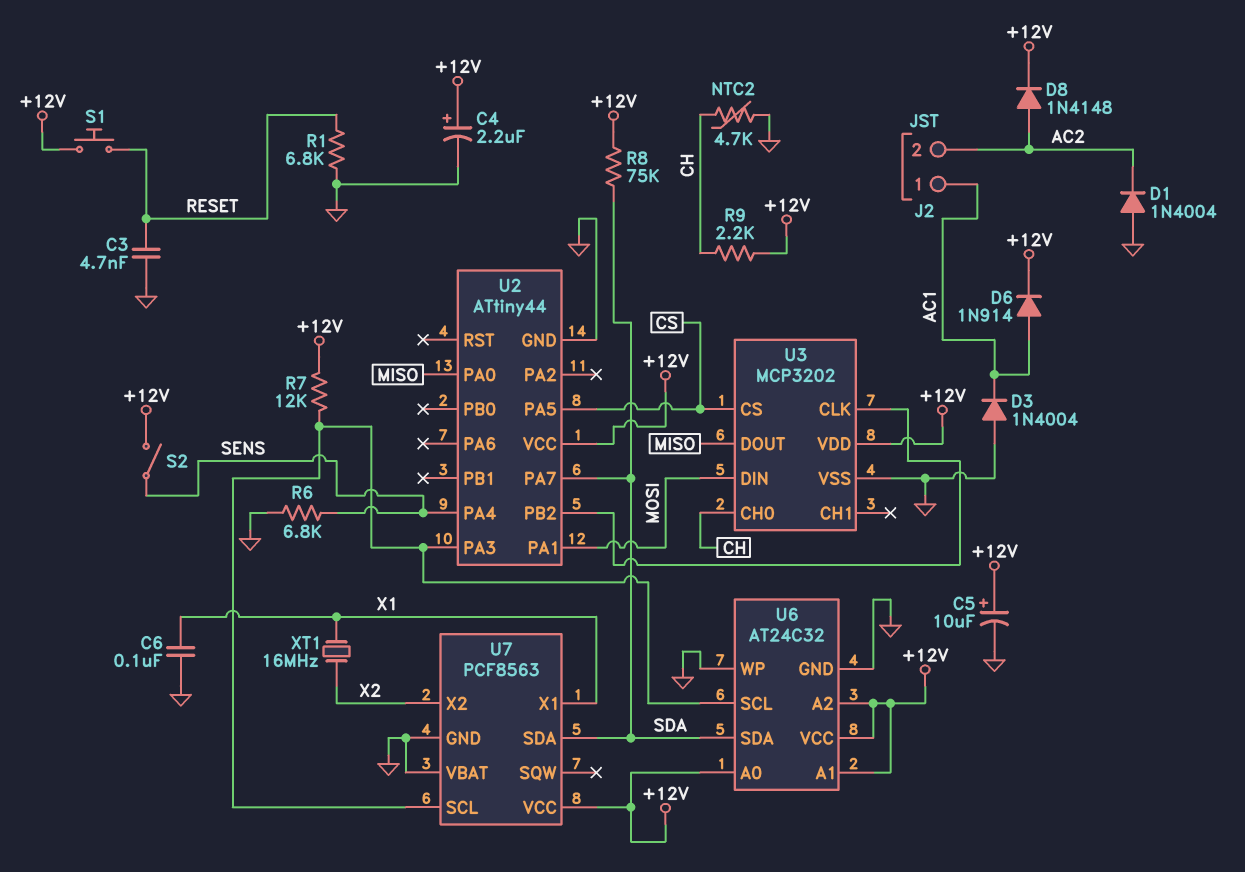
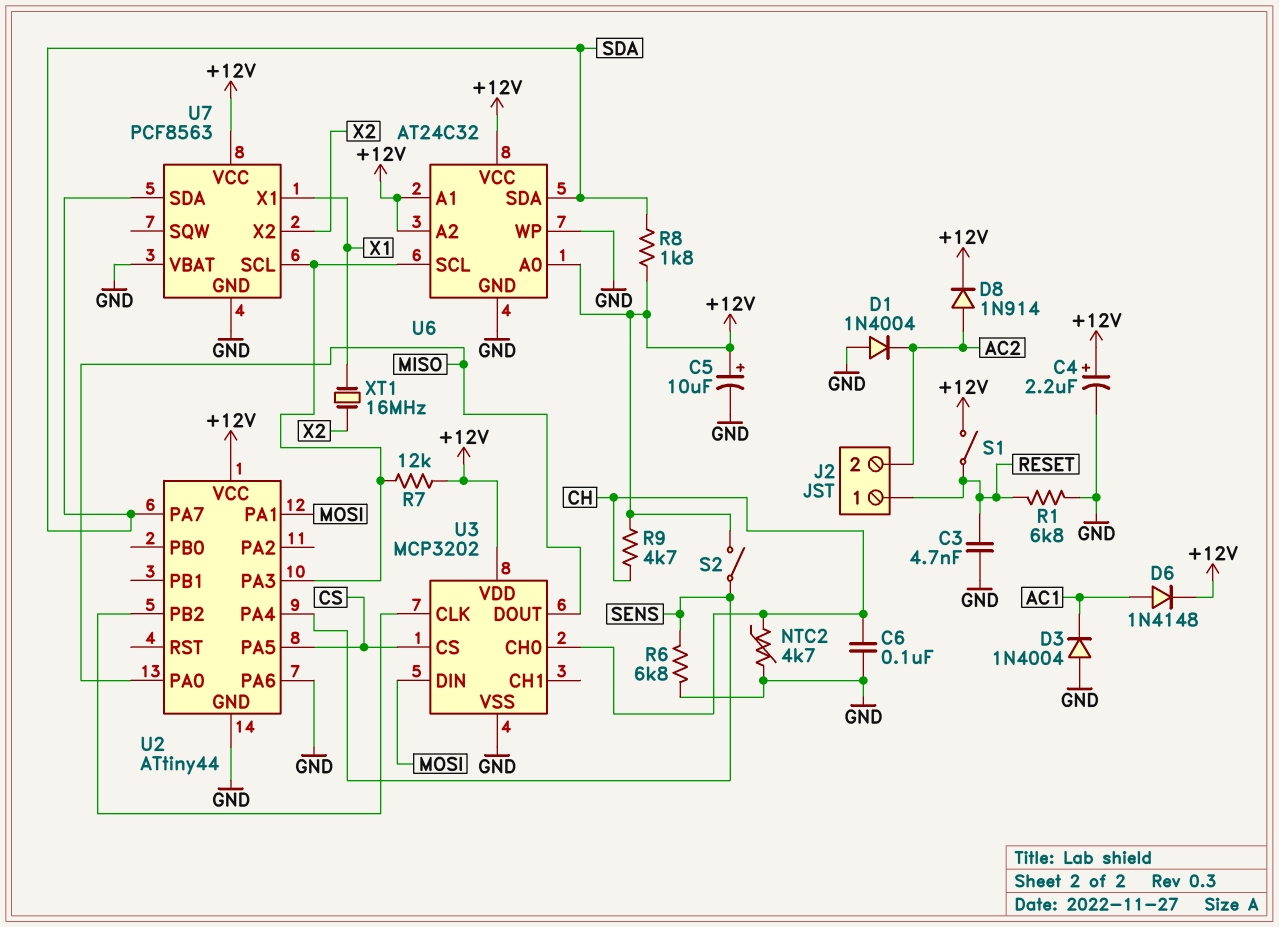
C6: 100nF (GND, X1) -> 100nF (CH, GND)
D6: diode 1N914 (A AC1, K +12V) -> diode 1N4148 (A AC1, K +12V)
D8: diode 1N4148 (A AC2, K +12V) -> diode 1N914 (A AC2, K +12V)
J2 pin 1: AC1 -> RESET
R8: 75k (+12V, SDA) -> 1.8k (+12V, SDA)
R9: 2.2k (+12V, CH) -> 4.7k (+12V, CH)
S1: button (+12V, RESET) -> switch (+12V, RESET)
U2 pin PA6: none -> GND

